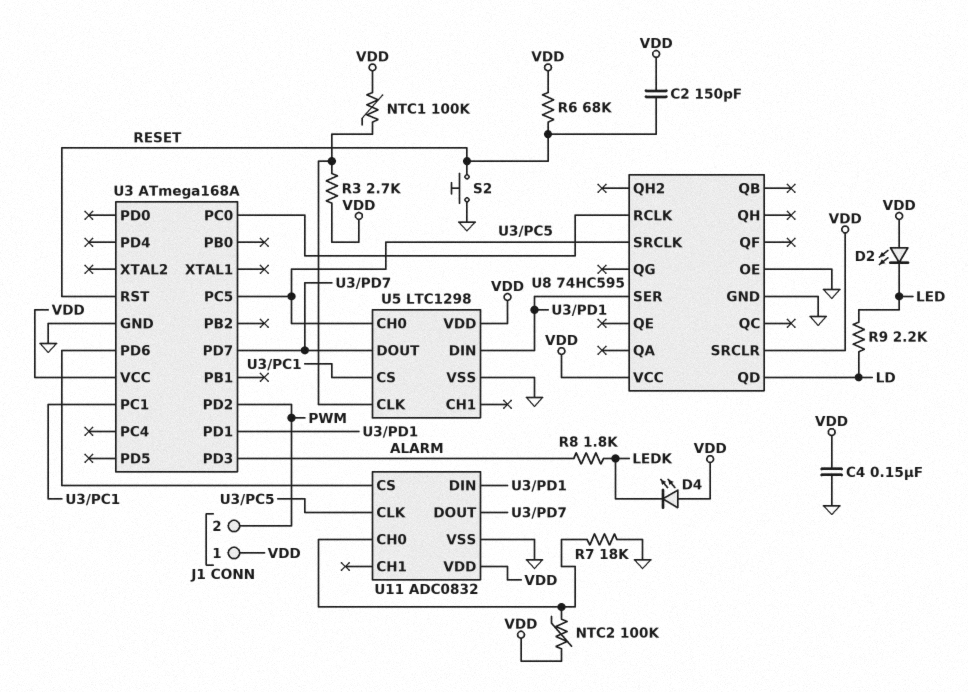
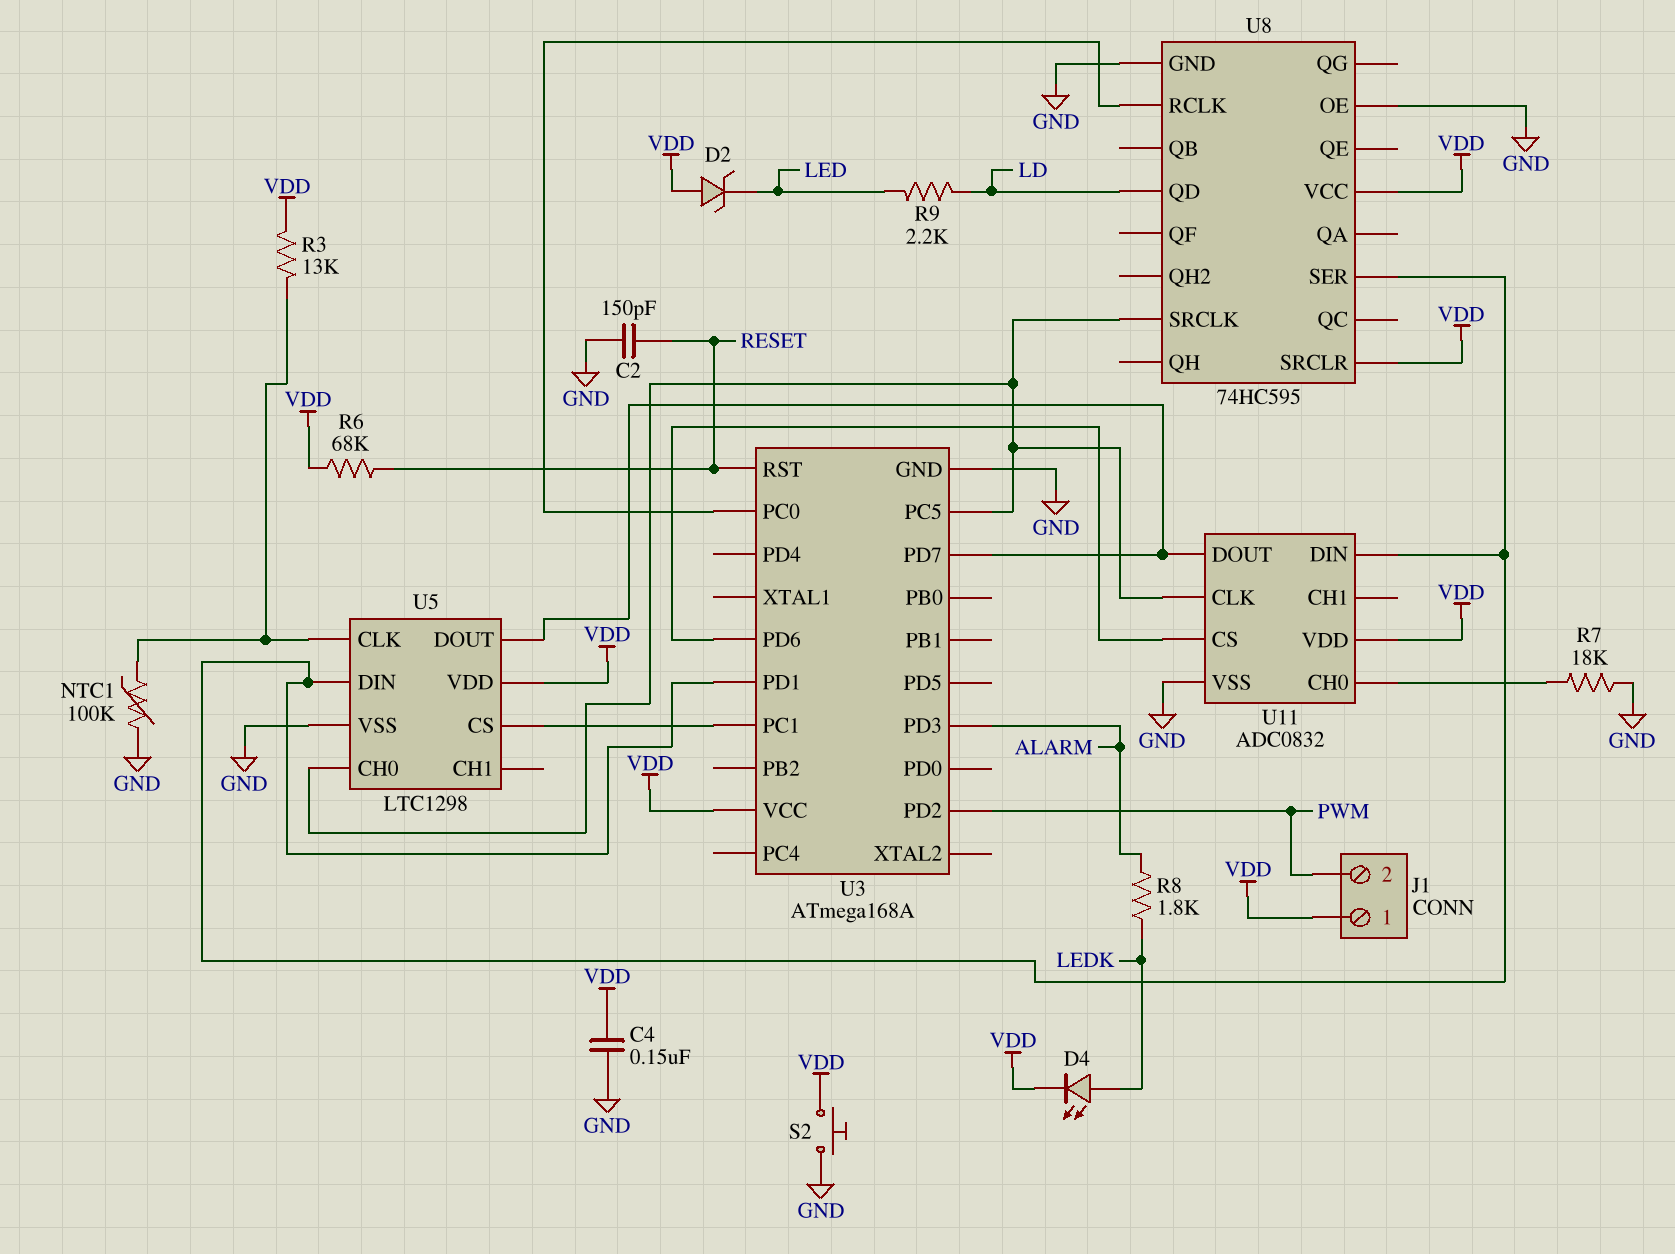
C2: 150pF (RESET, VDD) -> 150pF (GND, RESET)
D2: LED (A VDD, K LED) -> zener (A VDD, K LED)
D4: LED (A VDD, K LEDK) -> LED (A LEDK, K VDD)
NTC1: 100k (U5/CLK, VDD) -> 100k (GND, U5/CLK)
NTC2: 100k (U11/CH0, VDD) -> none
R3: 2.7k (U5/CLK, VDD) -> 13k (U5/CLK, VDD)
S2: button (GND, RESET) -> button (GND, VDD)

